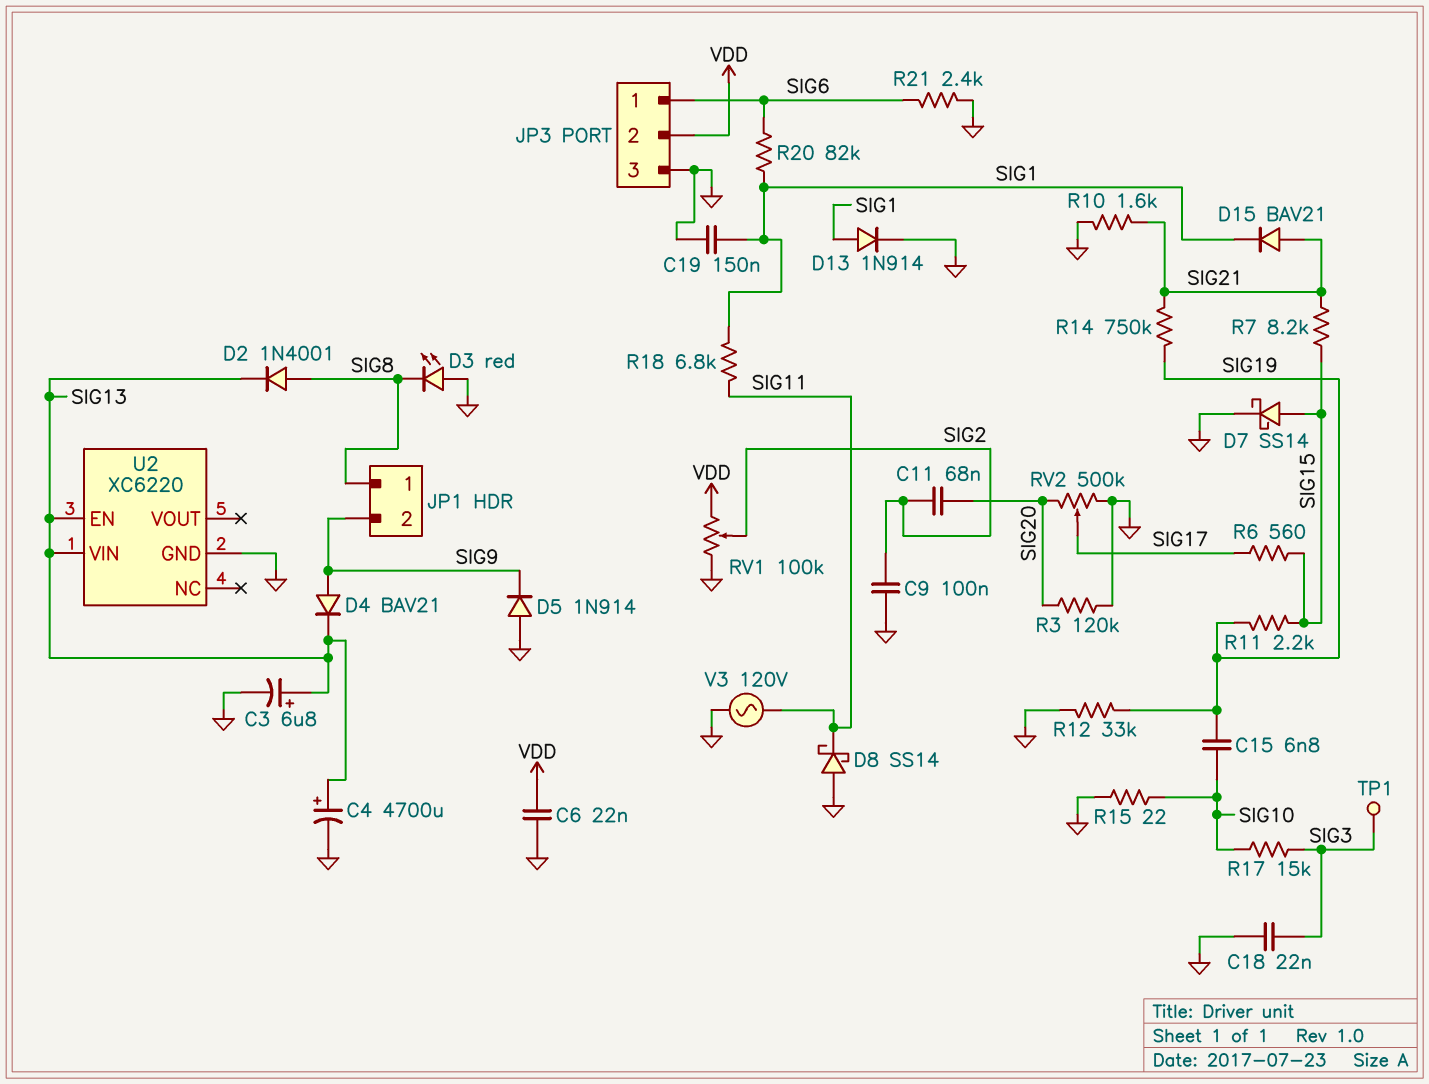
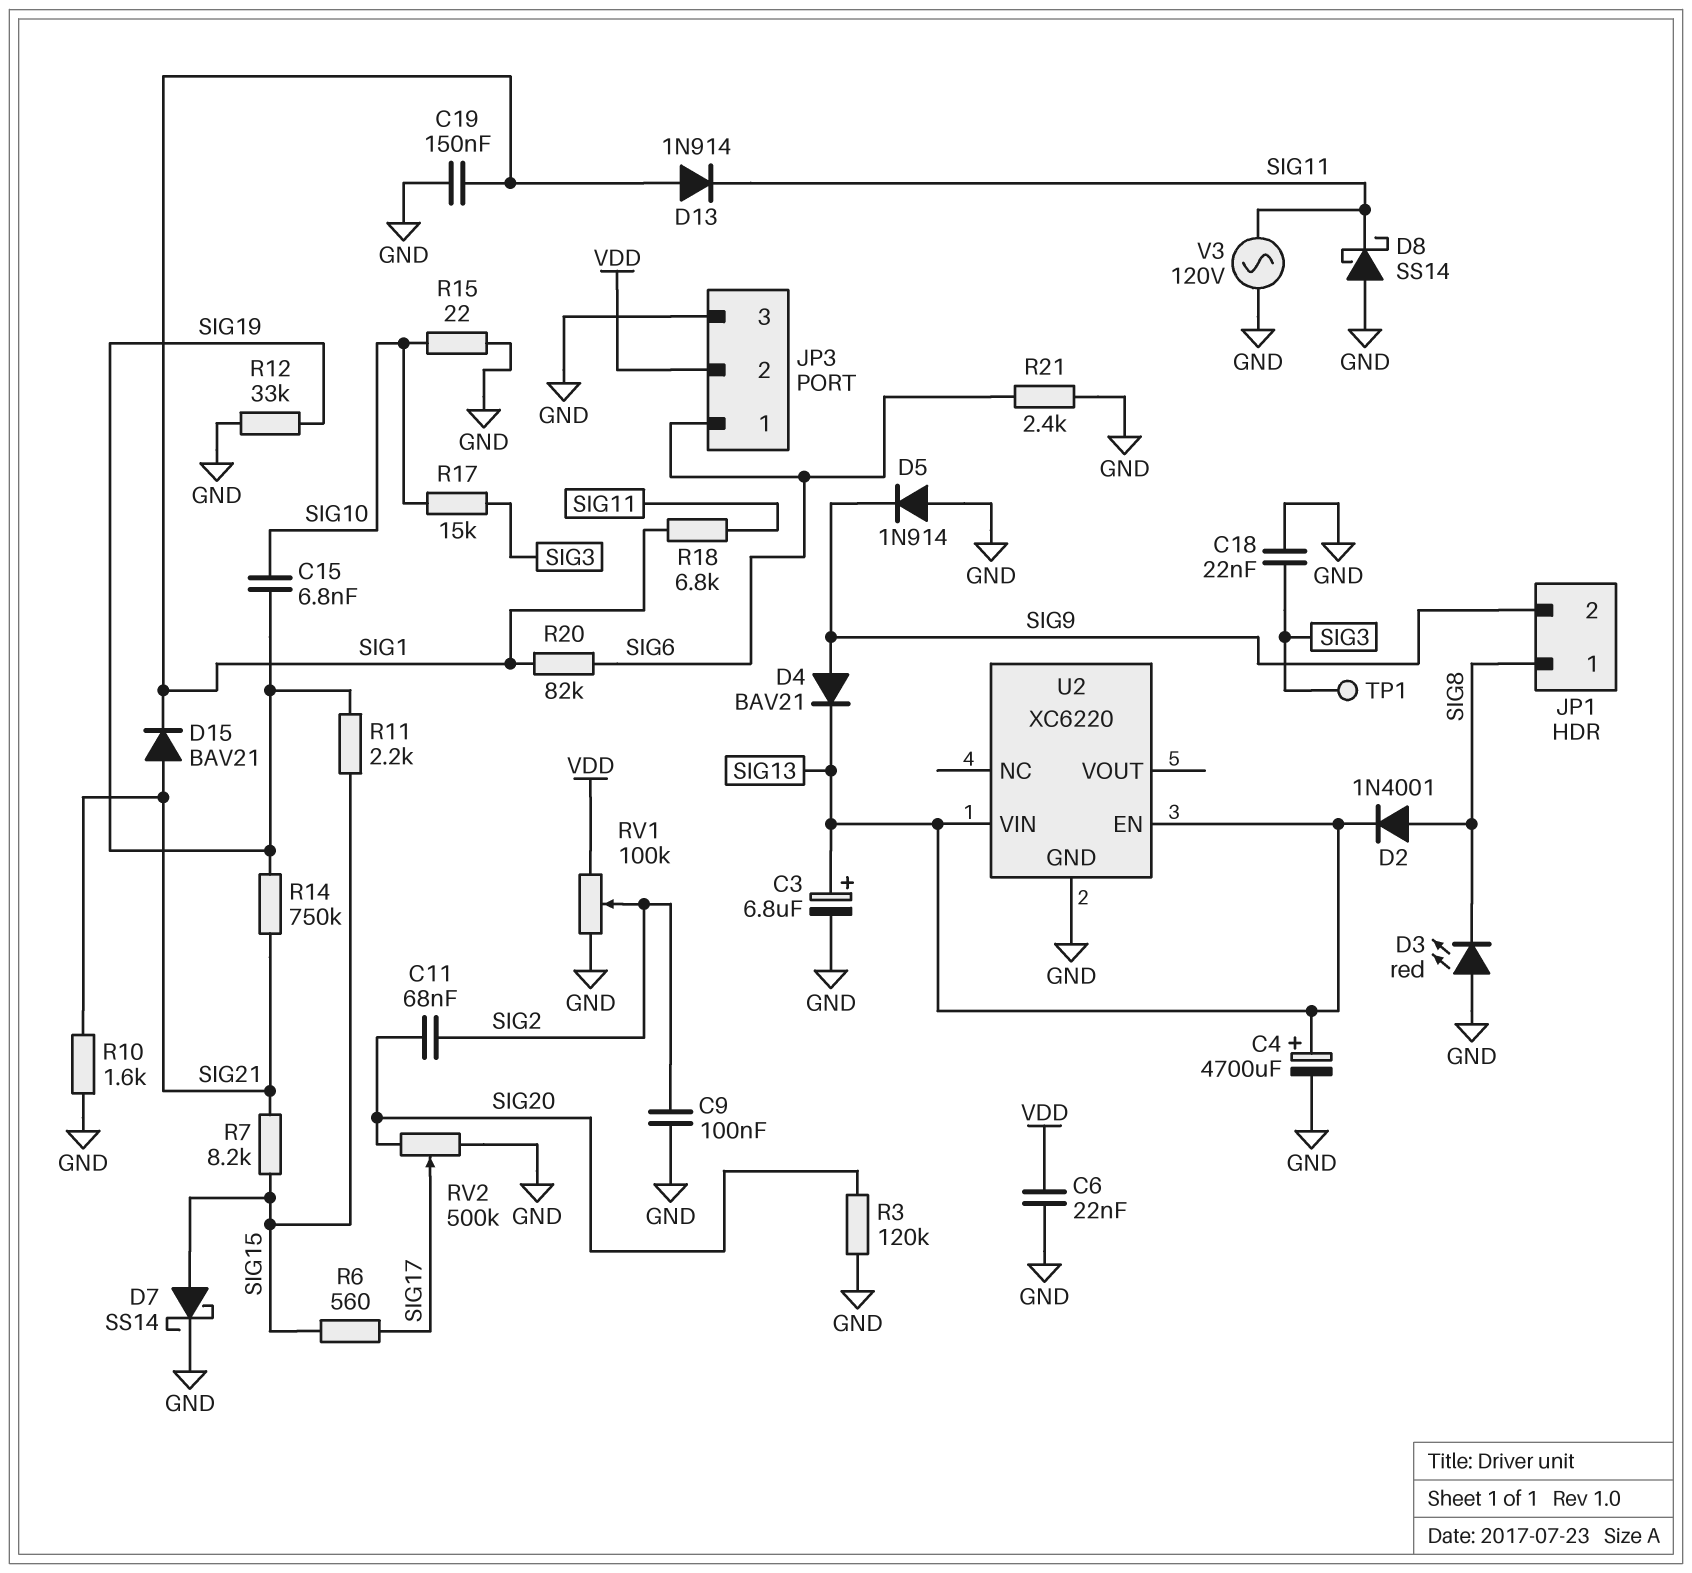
D13: diode 1N914 (A SIG1, K GND) -> diode 1N914 (A SIG1, K SIG11)

